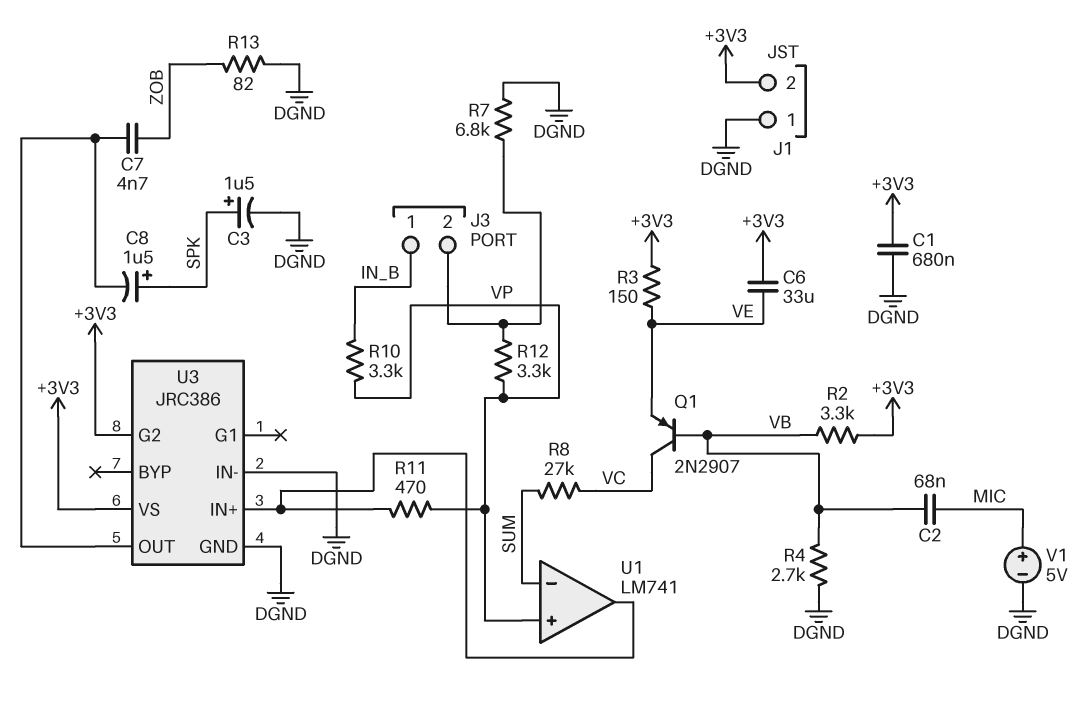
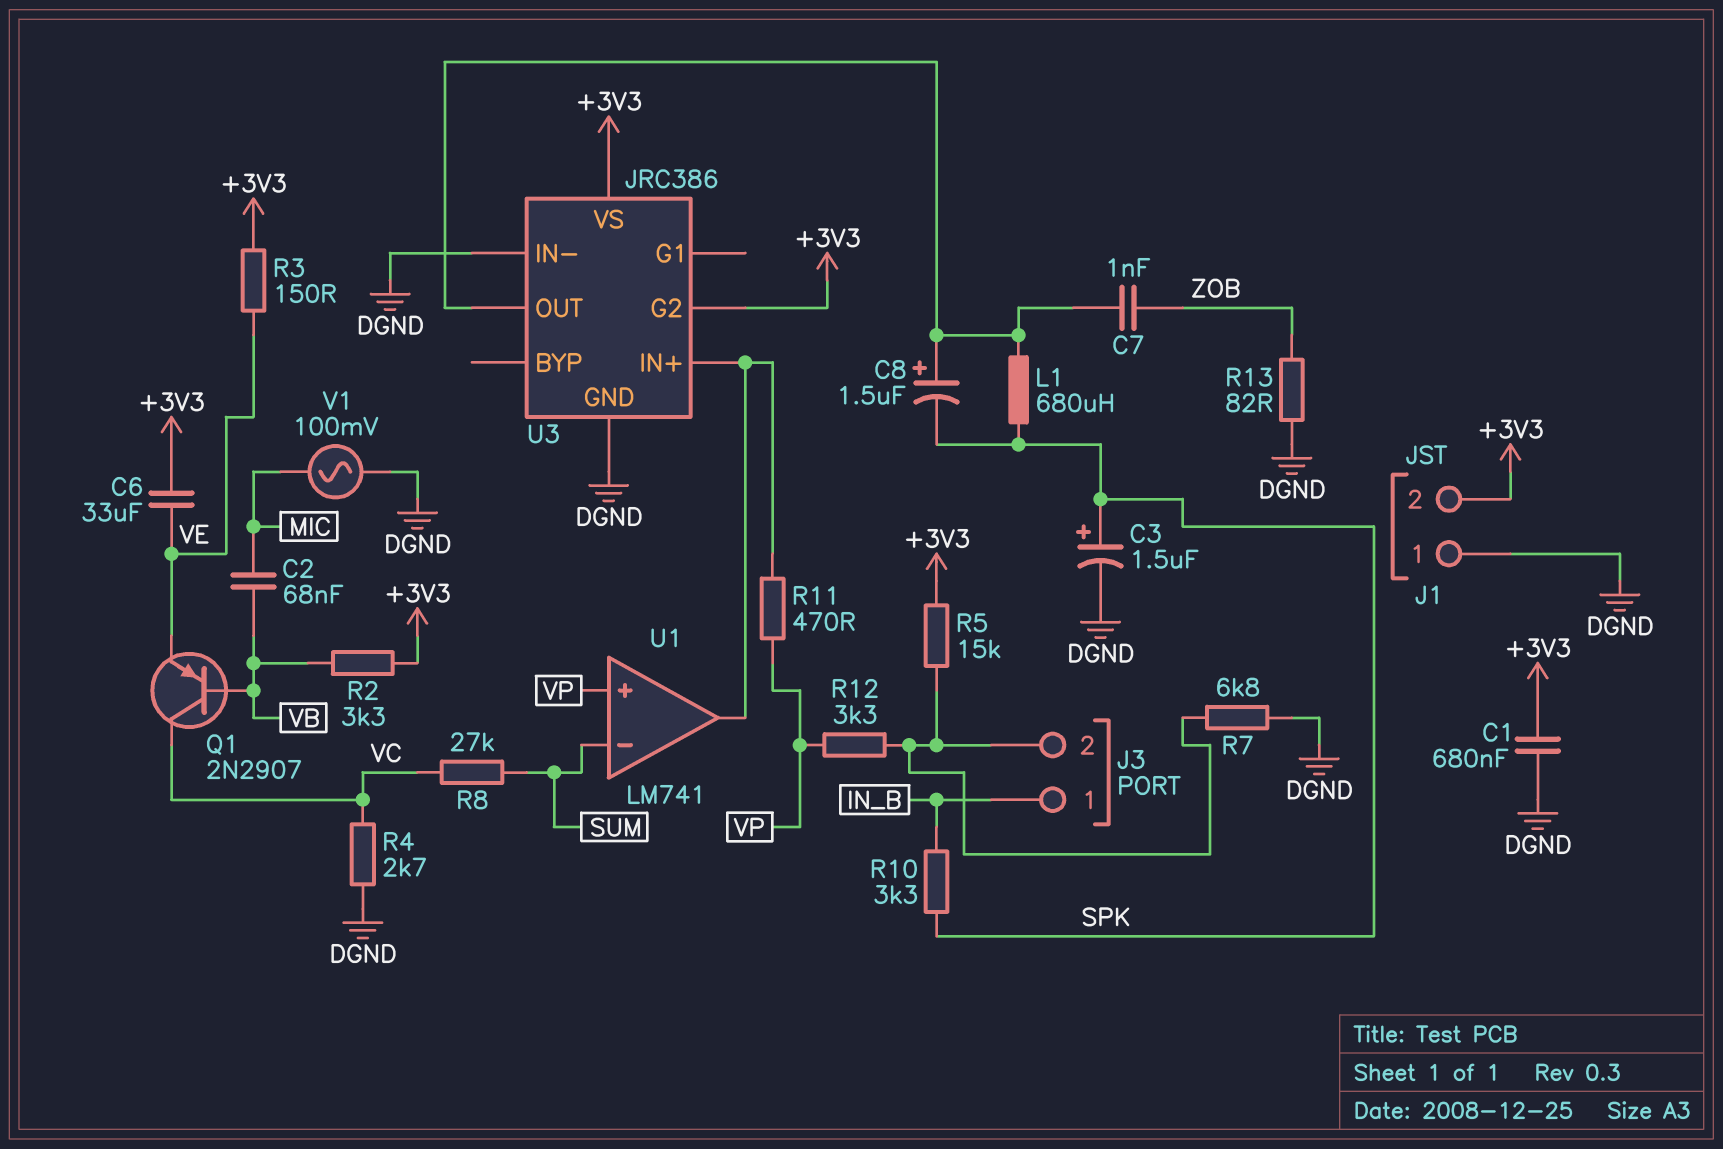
C7: 4.7nF (U3/OUT, ZOB) -> 1nF (U3/OUT, ZOB)
C8: 1.5uF (plus SPK, minus U3/OUT) -> 1.5uF (plus U3/OUT, minus SPK)
L1: none -> 680uH (SPK, U3/OUT)
R4: 2.7k (DGND, VB) -> 2.7k (DGND, VC)
R5: none -> 15k (+3V3, J3/2)
R10: 3.3k (IN_B, VP) -> 3.3k (IN_B, SPK)
V1: 5V (plus MIC, minus DGND) -> AC 100mV (DGND, MIC)

